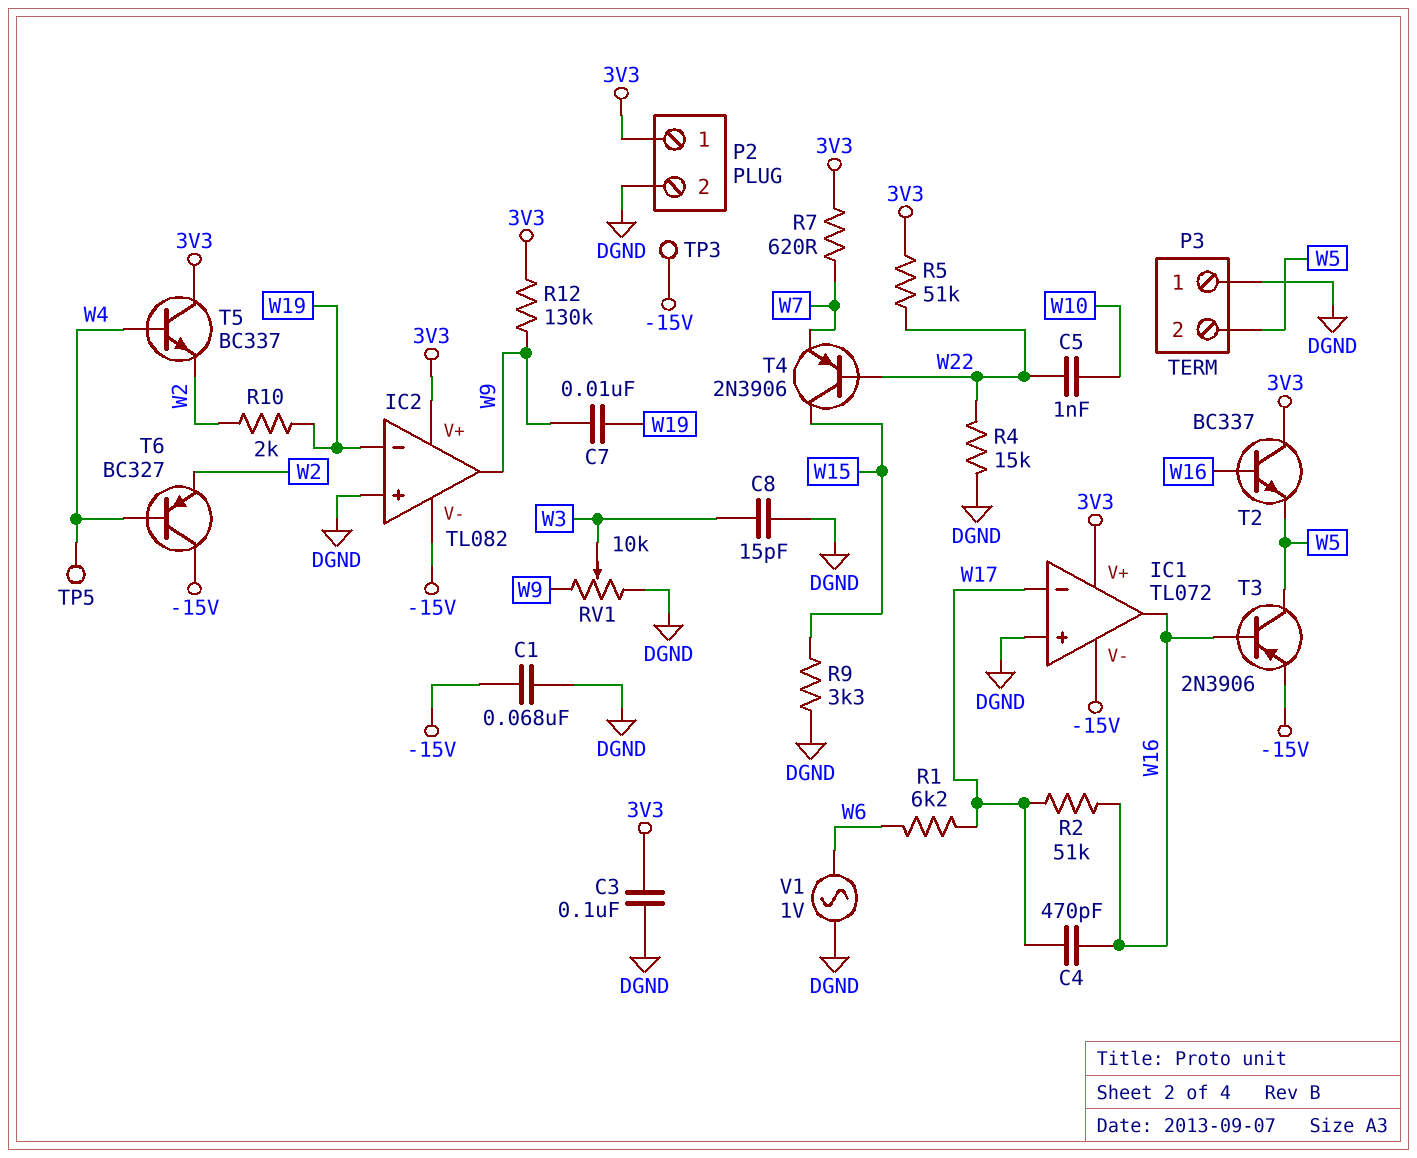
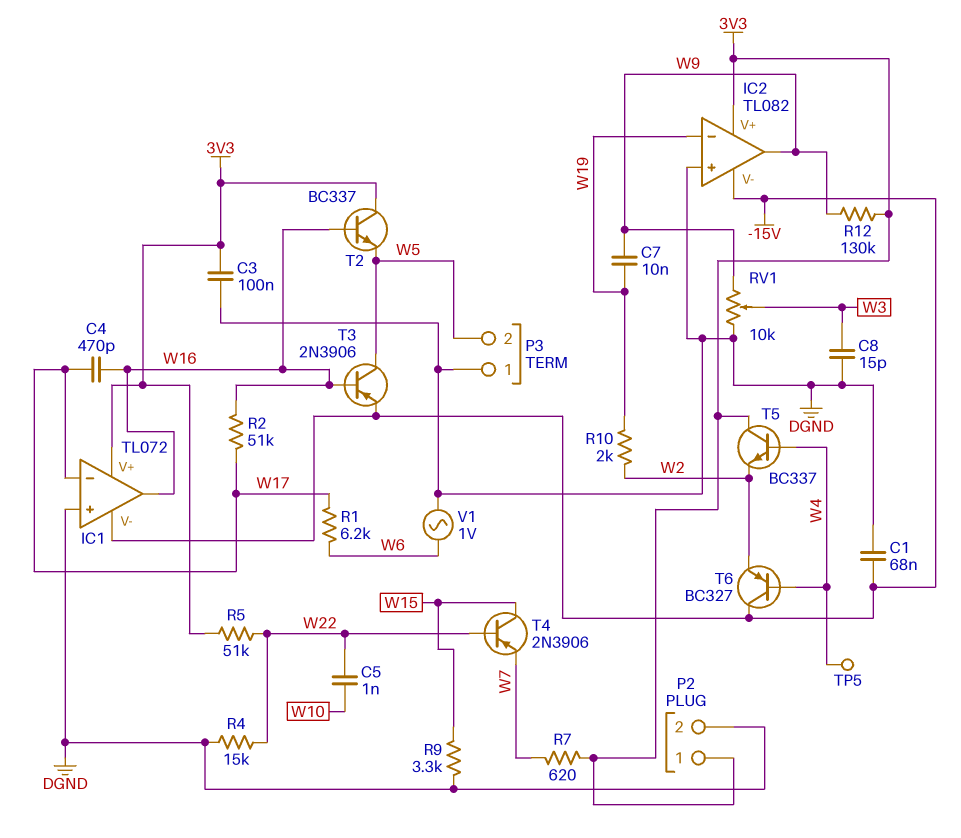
TP3: test point (-15V) -> none

